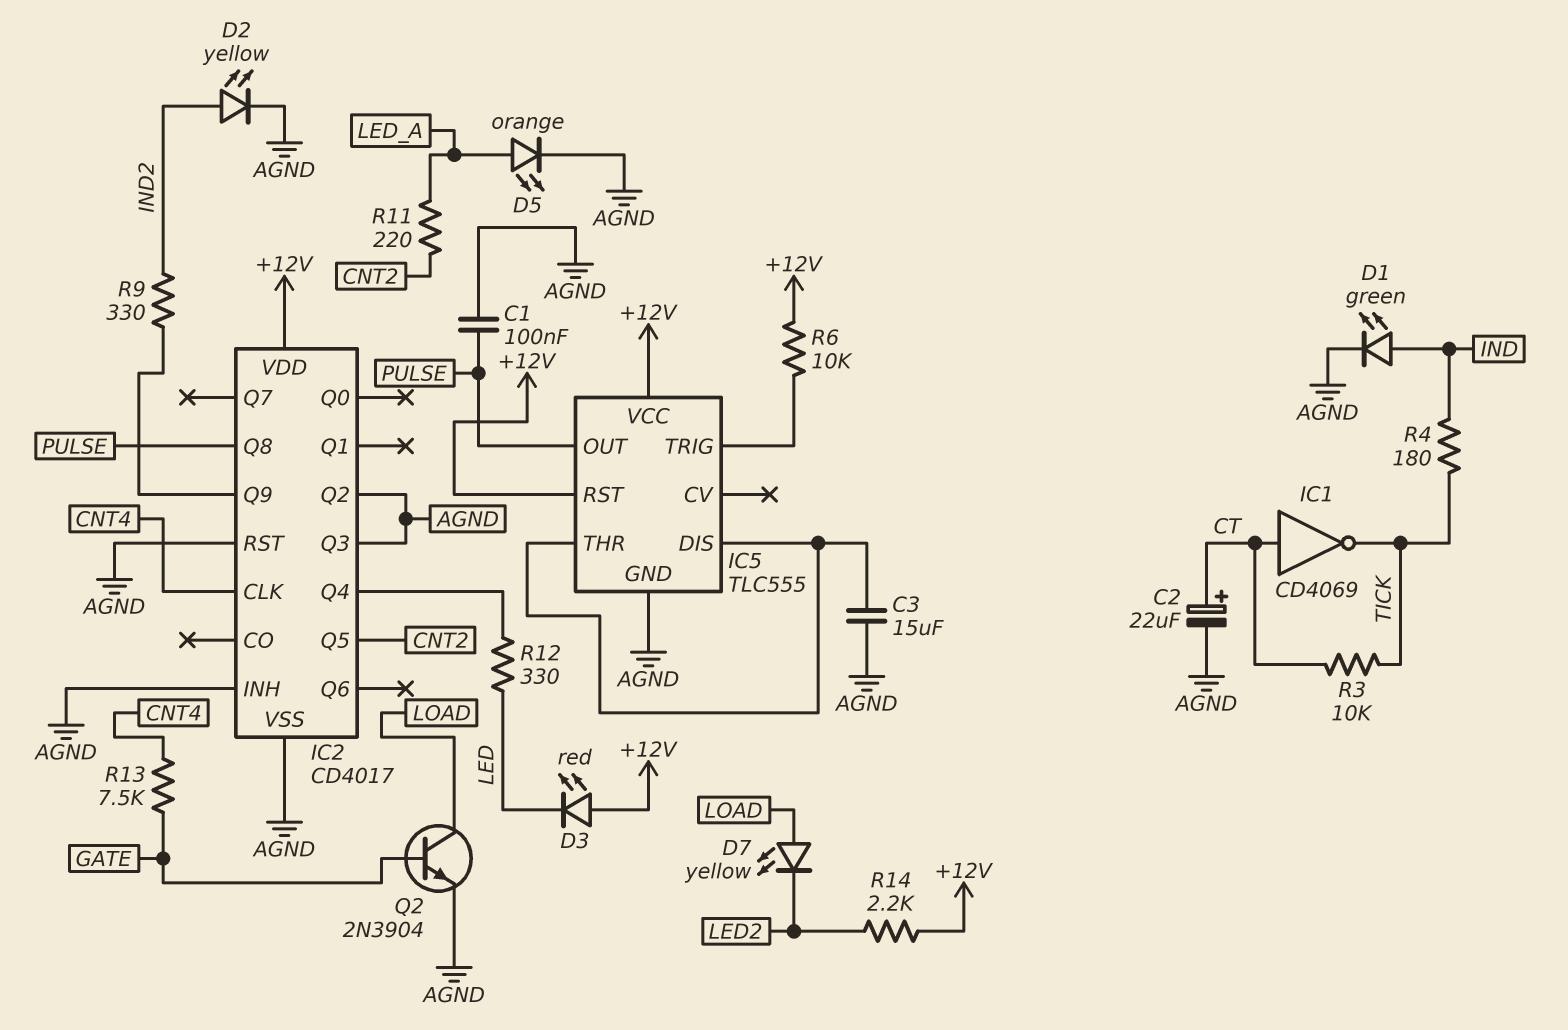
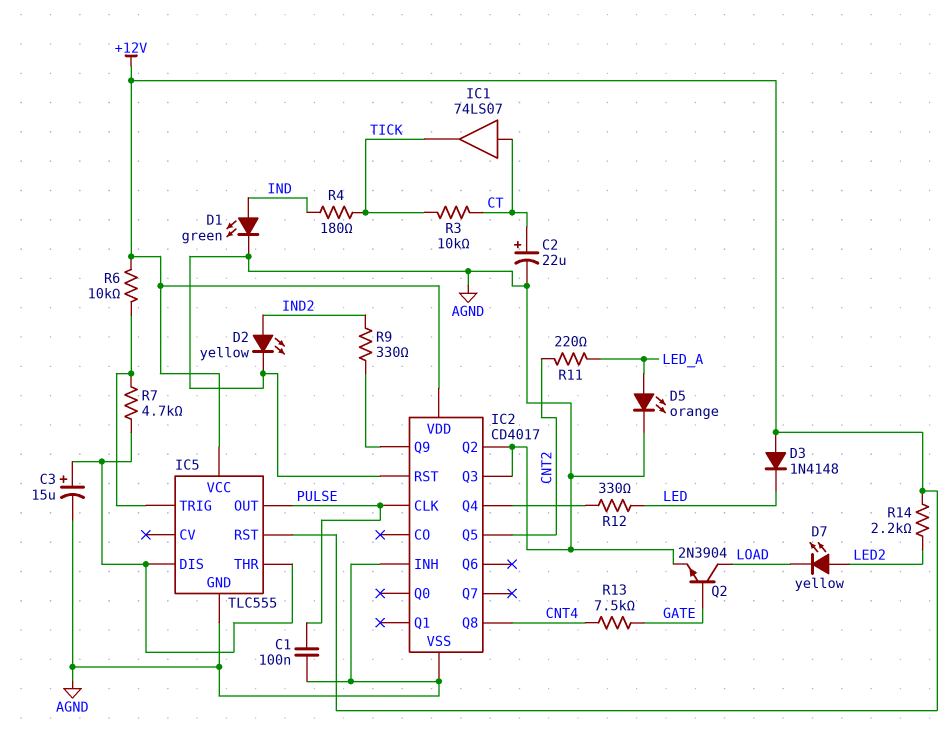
C3: 15uF (AGND, IC5/DIS) -> 15uF (plus IC5/DIS, minus AGND)
D3: LED red (A +12V, K LED) -> diode 1N4148 (A +12V, K LED)
D7: LED yellow (A LOAD, K LED2) -> LED yellow (A LED2, K LOAD)
IC1: NOT CD4069 (in CT, out TICK) -> buffer 74LS07 (in CT, out TICK)
IC2 pin CLK: CNT4 -> PULSE
IC2 pin Q8: PULSE -> CNT4
R7: none -> 4.7k (IC5/DIS, IC5/TRIG)

